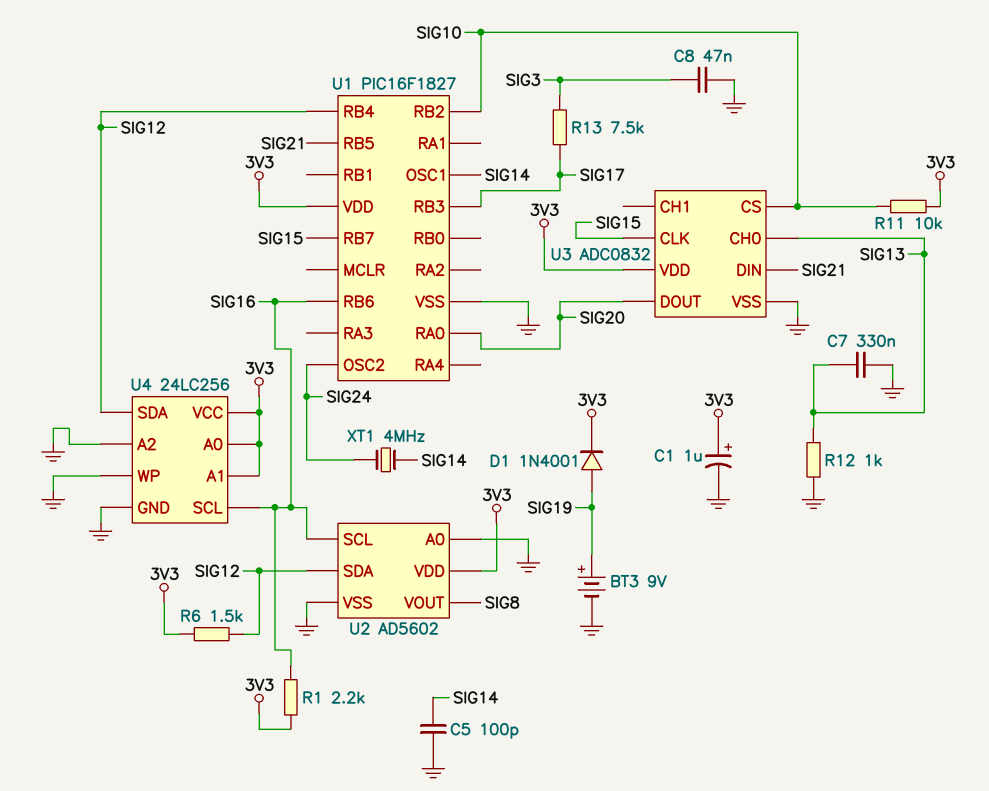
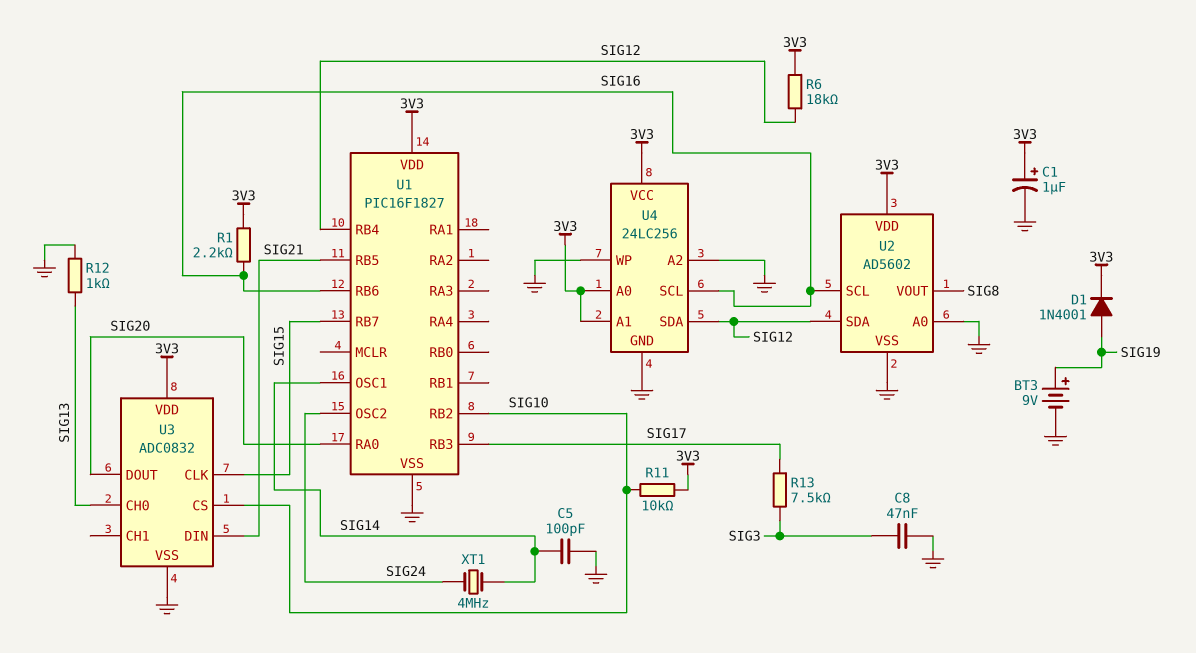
C7: 330nF (GND, SIG13) -> none
R6: 1.5k (3V3, SIG12) -> 18k (3V3, SIG12)

